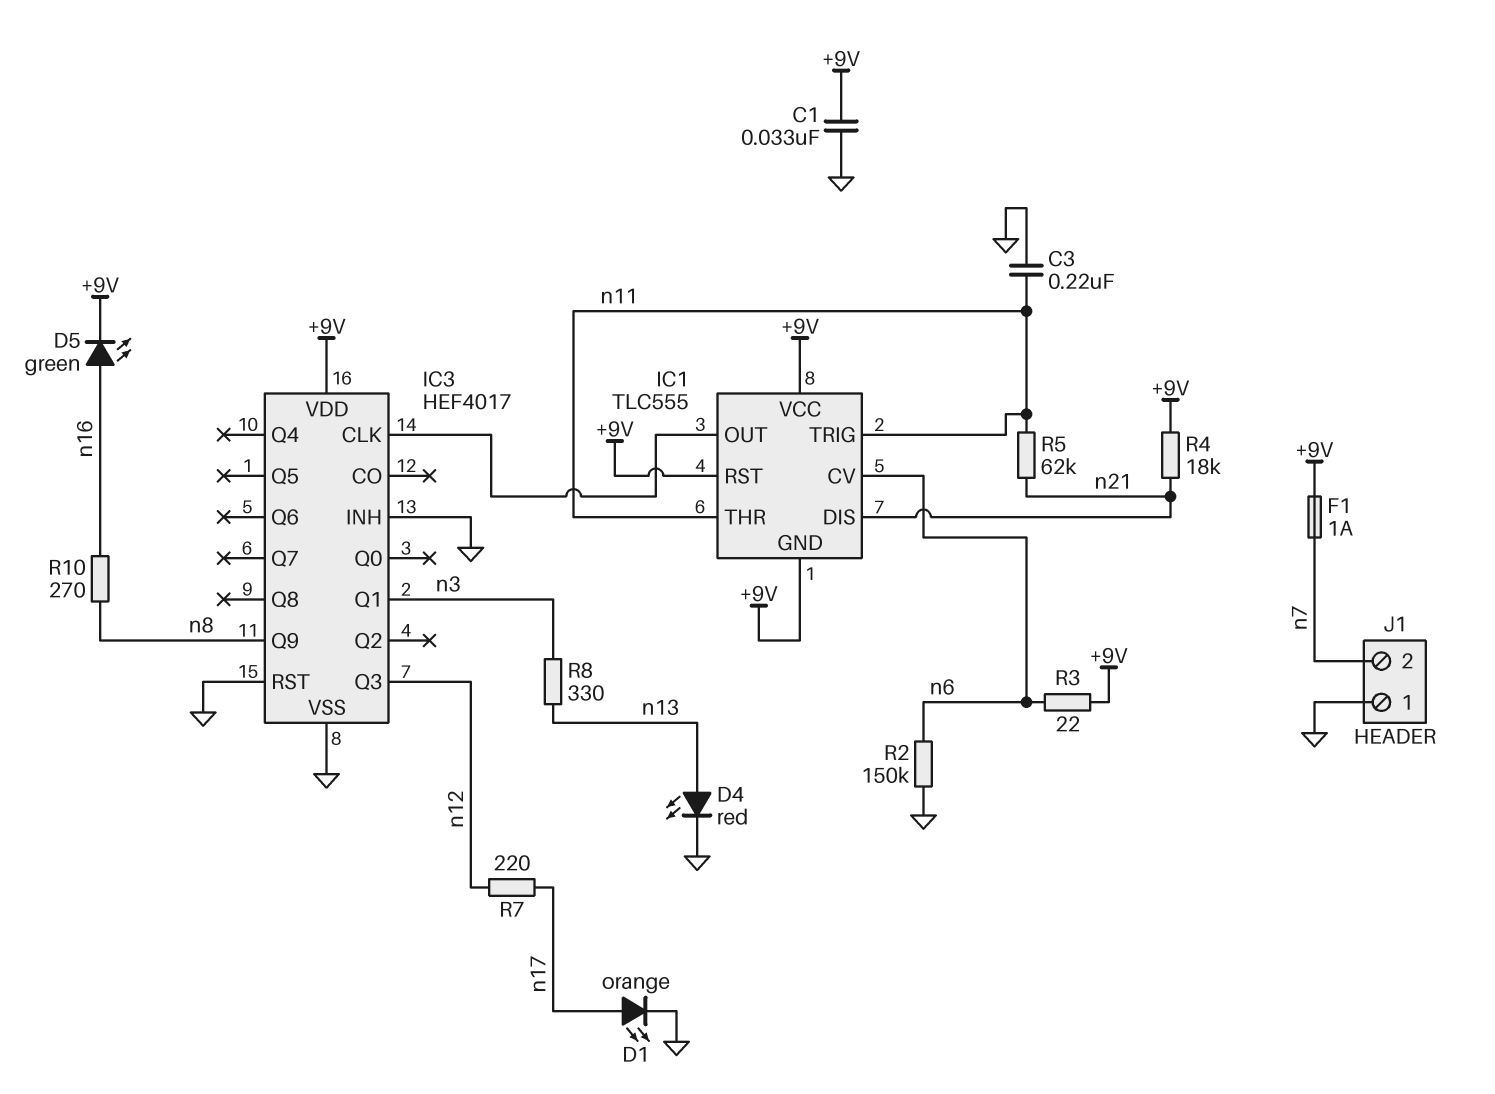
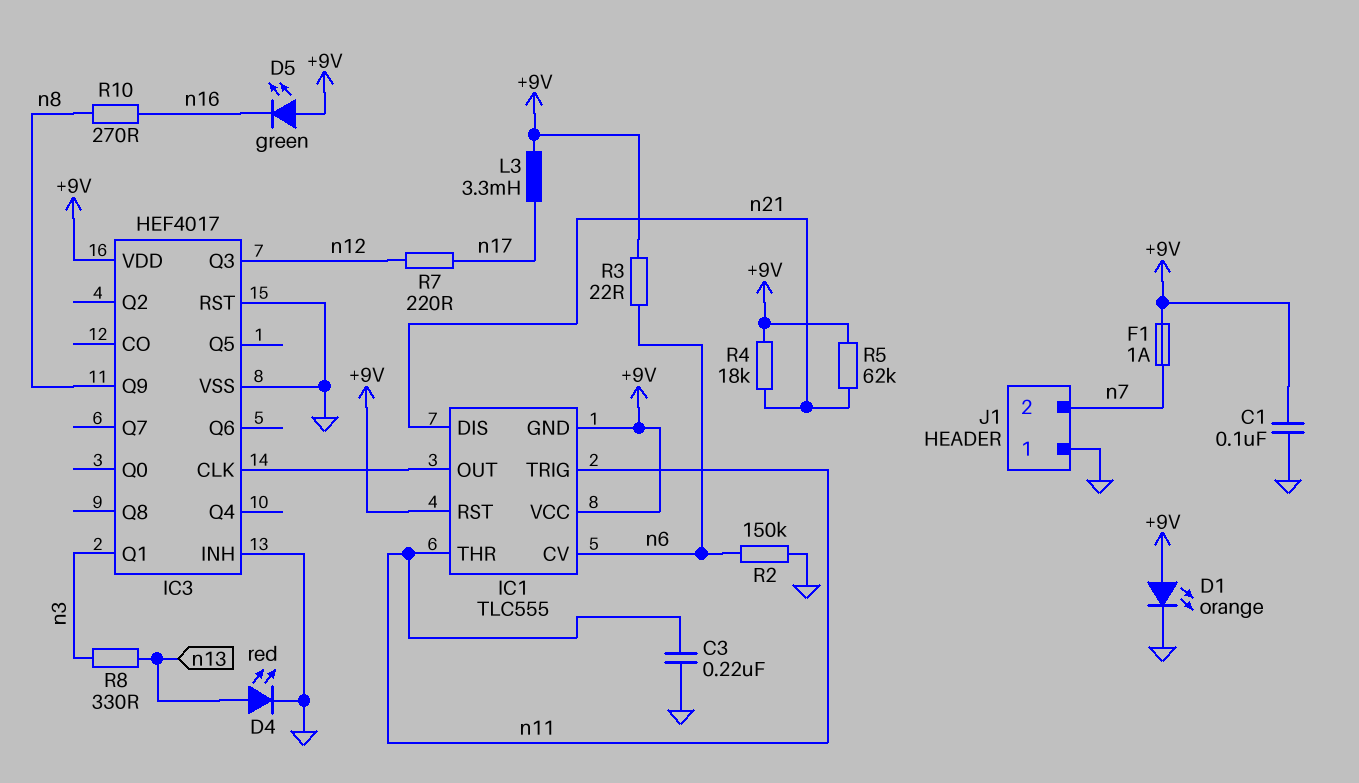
C1: 33nF (+9V, GND) -> 100nF (+9V, GND)
D1: LED orange (A n17, K GND) -> LED orange (A +9V, K GND)
D5: LED green (A n16, K +9V) -> LED green (A +9V, K n16)
L3: none -> 3.3mH (+9V, n17)
R5: 62k (n11, n21) -> 62k (+9V, n21)

